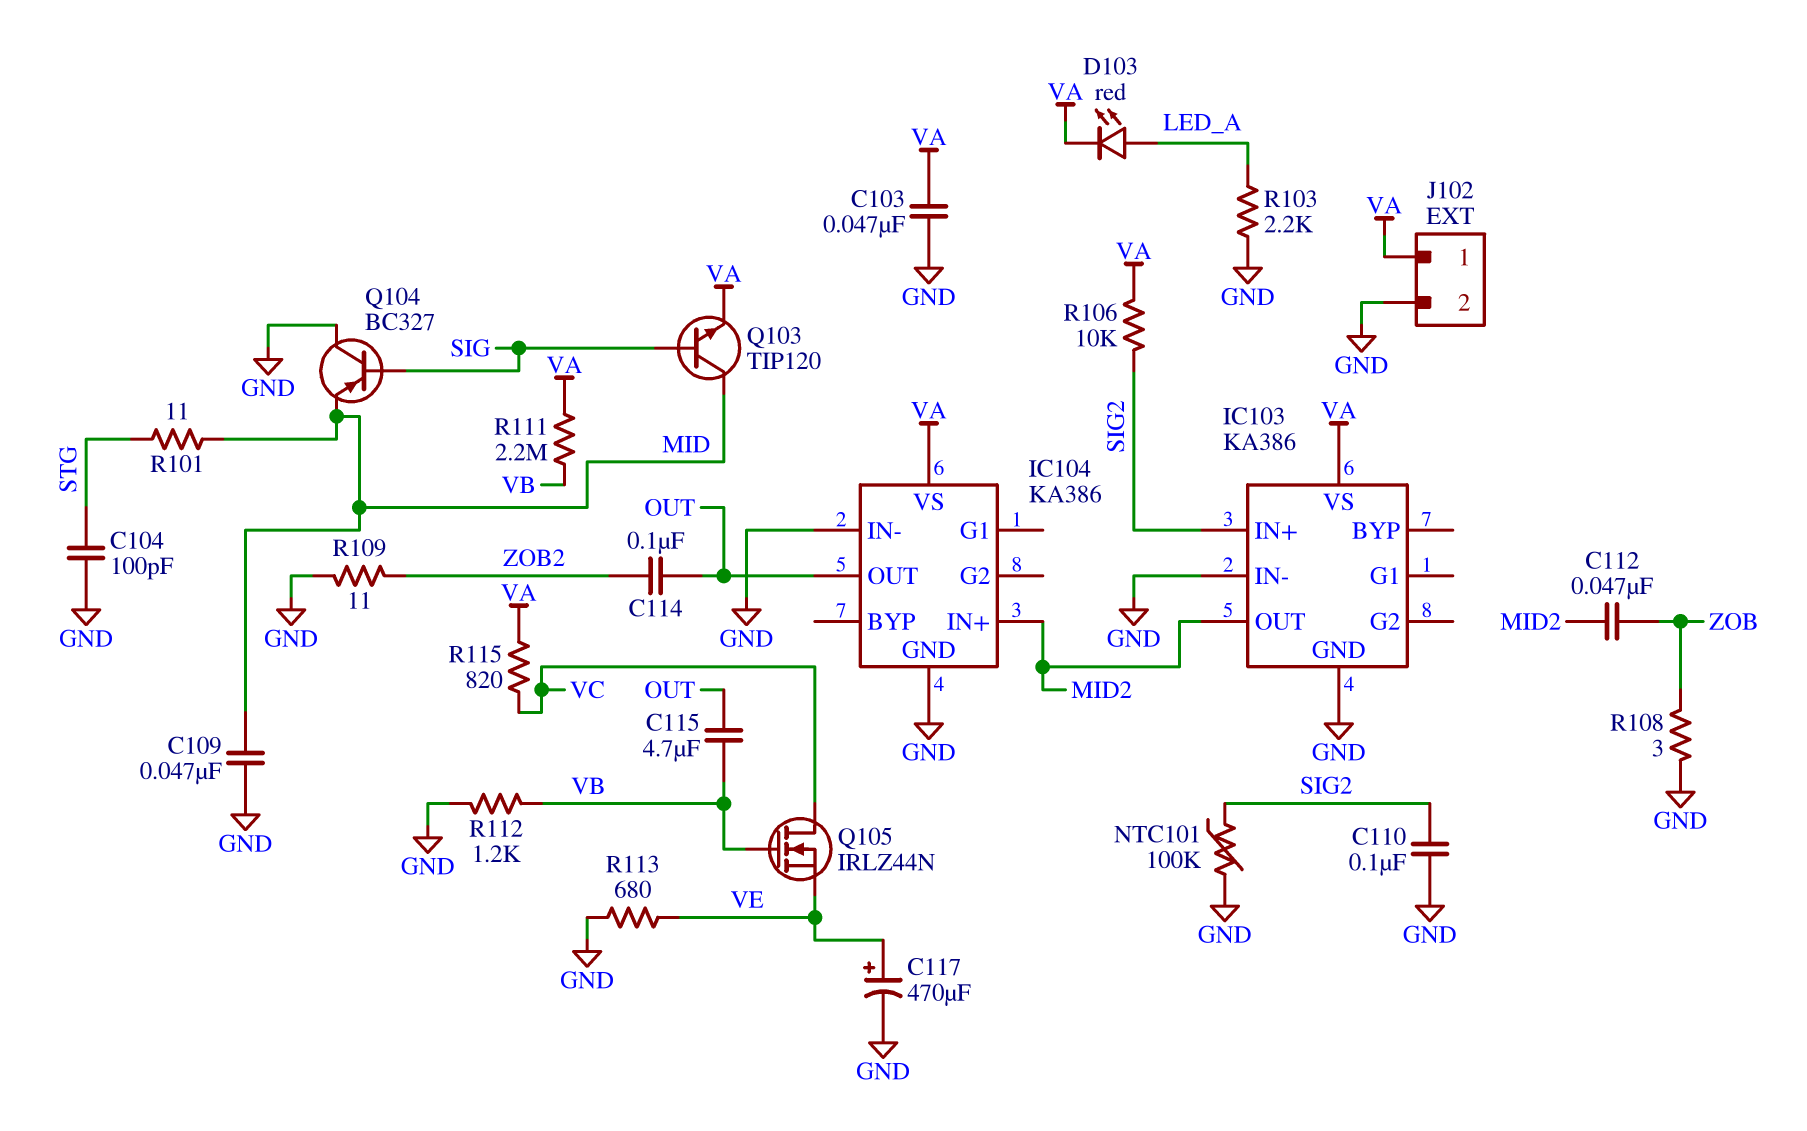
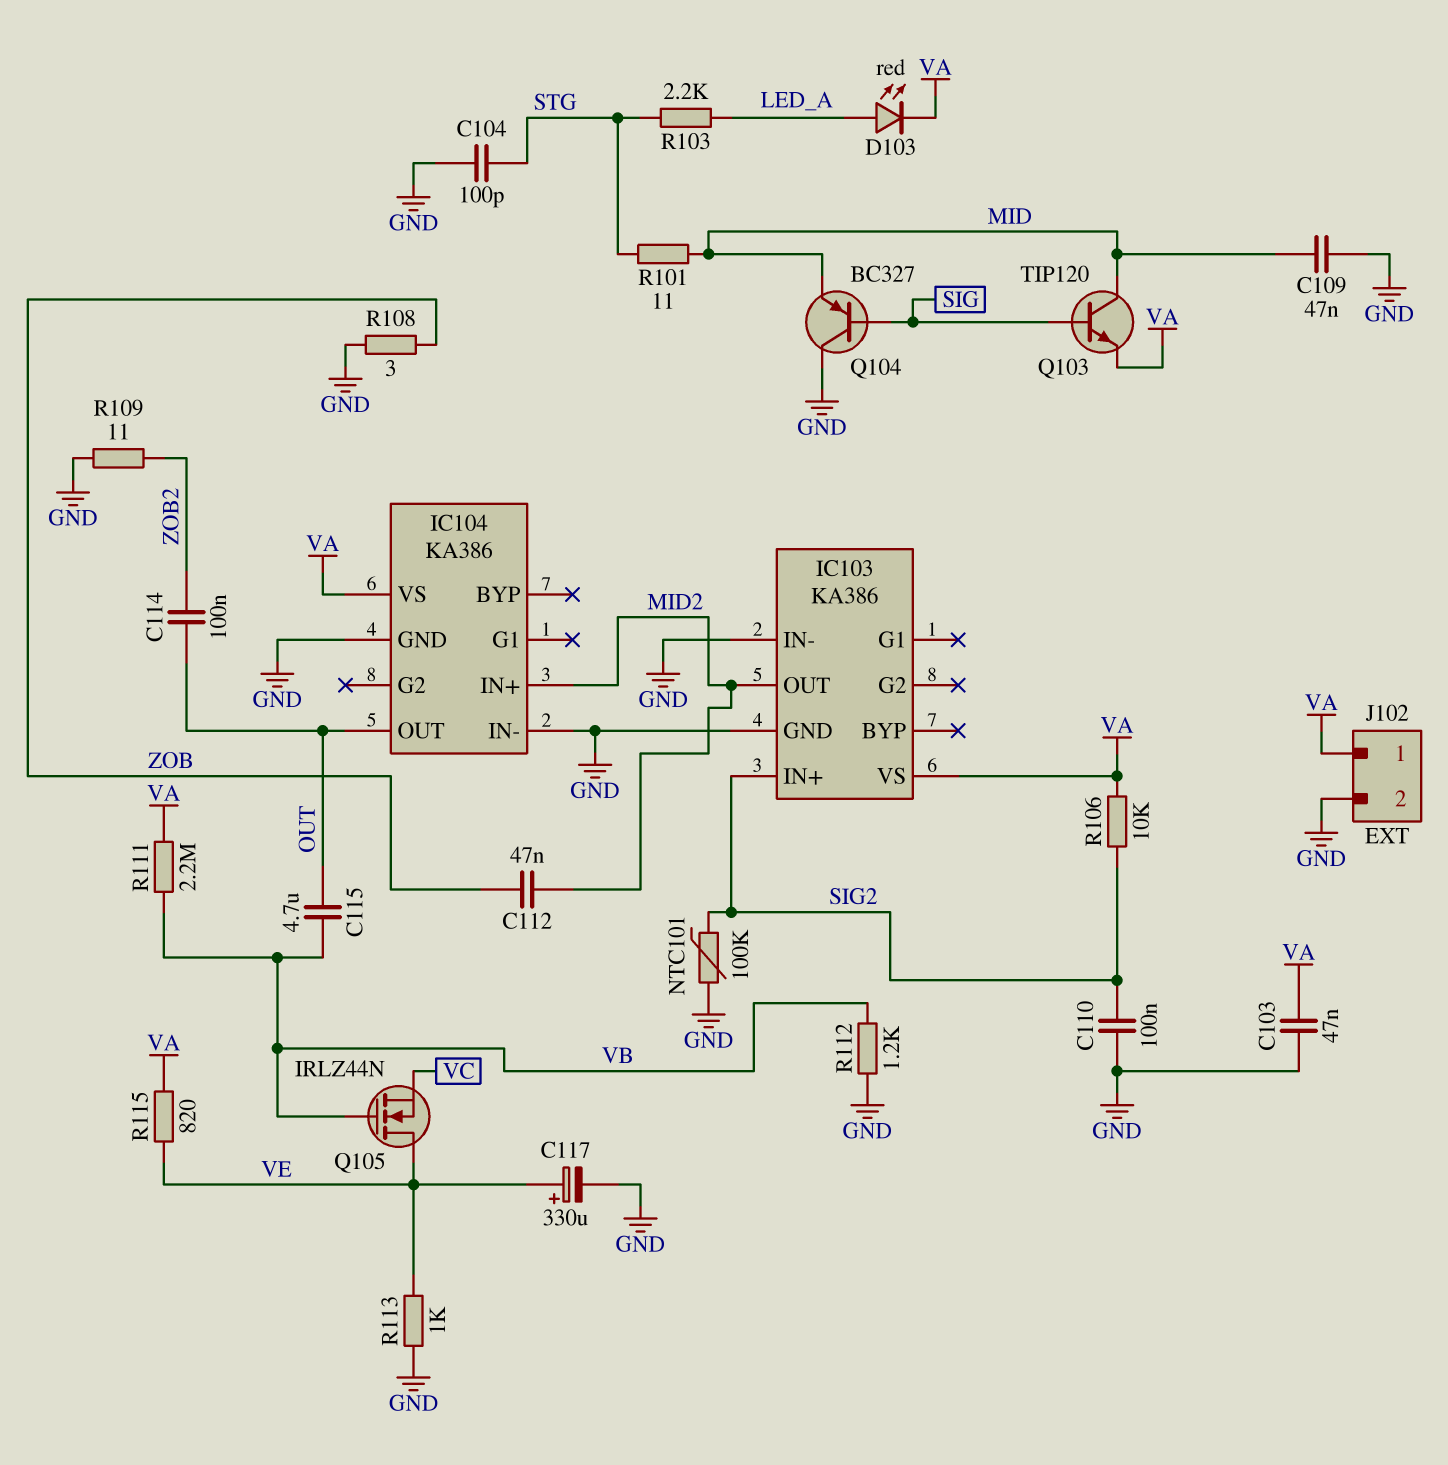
C117: 470uF (plus VE, minus GND) -> 330uF (plus VE, minus GND)
Q105: NMOS IRLZ44N (G VB, D VC, S VE) -> NMOS IRLZ44N (G VB, D VE, S VC)
R103: 2.2k (GND, LED_A) -> 2.2k (LED_A, STG)
R113: 680 (GND, VE) -> 1k (GND, VE)
R115: 820 (VA, VC) -> 820 (VA, VE)

